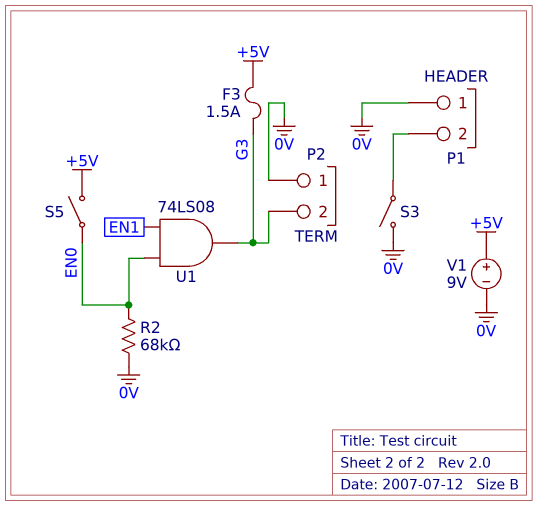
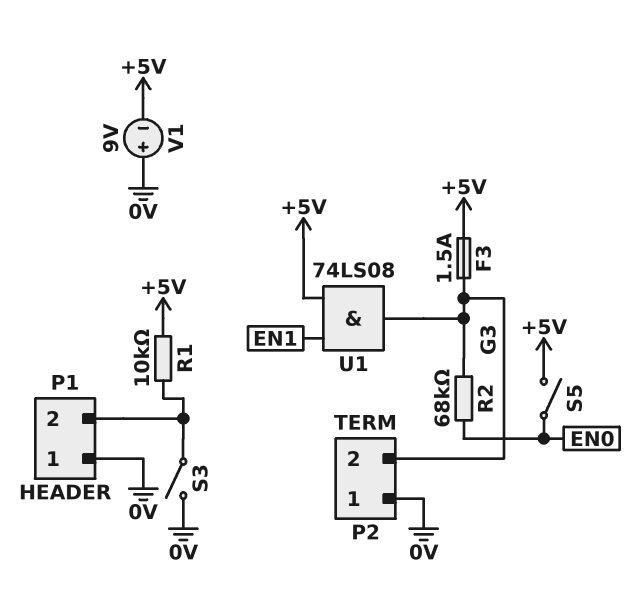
R1: none -> 10k (+5V, P1/2)
R2: 68k (0V, EN0) -> 68k (EN0, G3)
U1: AND 74LS08 (in EN0, in EN1, out G3) -> AND 74LS08 (in +5V, in EN1, out G3)
V1: 9V (plus +5V, minus 0V) -> 9V (plus 0V, minus +5V)

